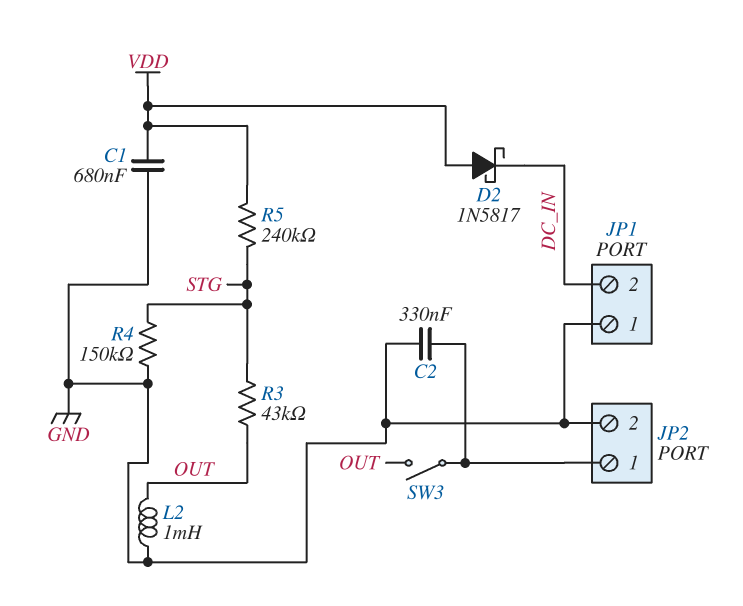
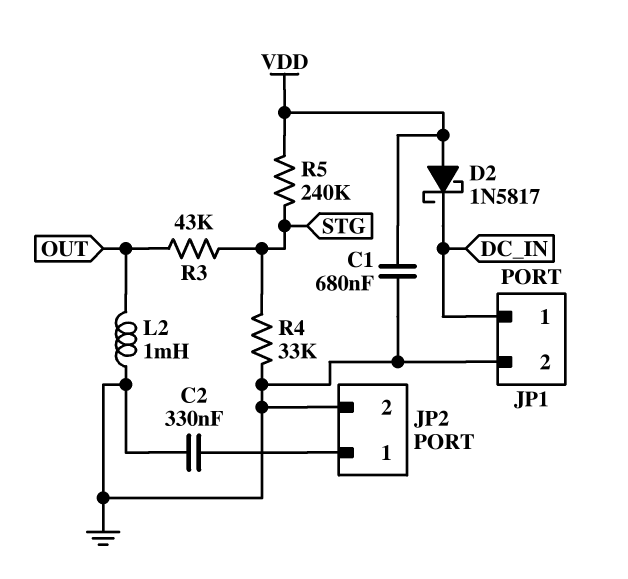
JP1 pin 1: GND -> DC_IN
JP1 pin 2: DC_IN -> GND
R4: 150k (GND, STG) -> 33k (GND, STG)
SW3: switch (JP2/1, OUT) -> none

